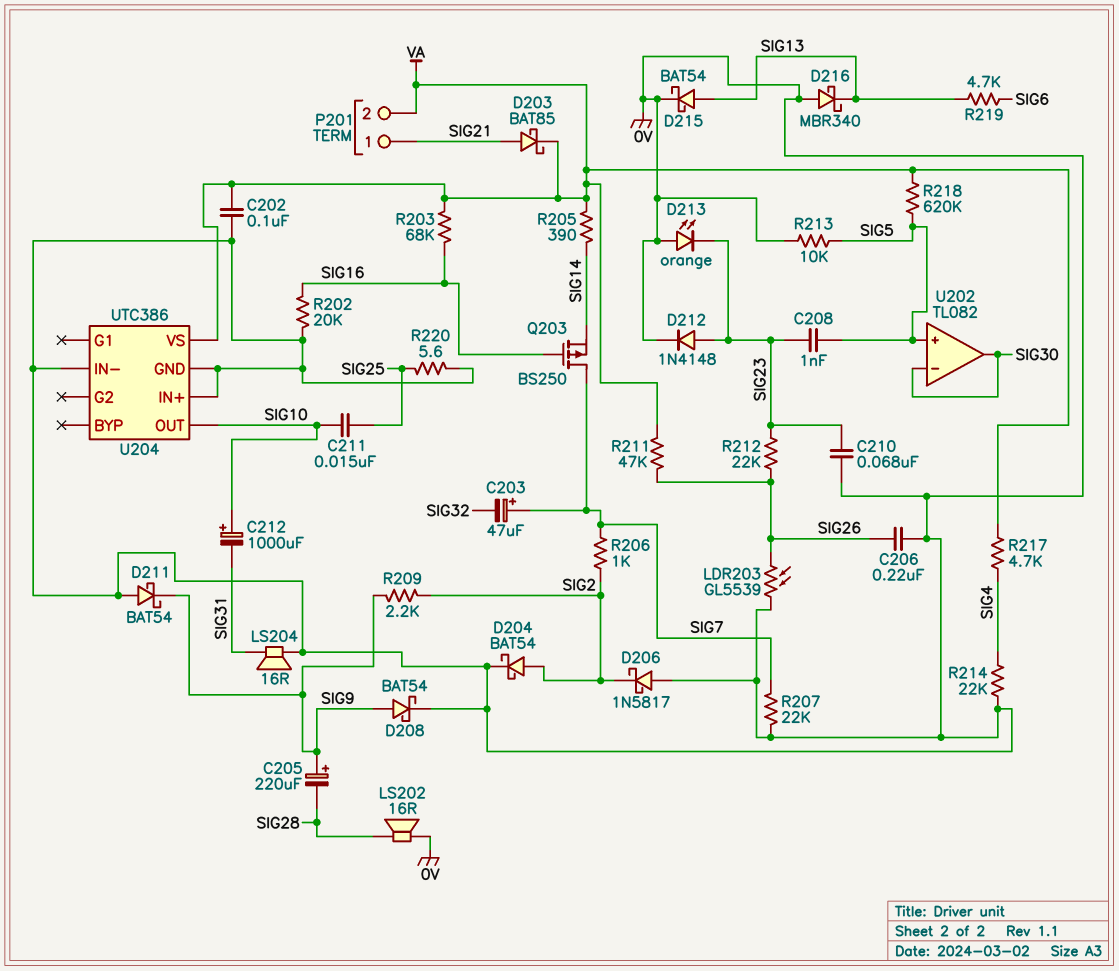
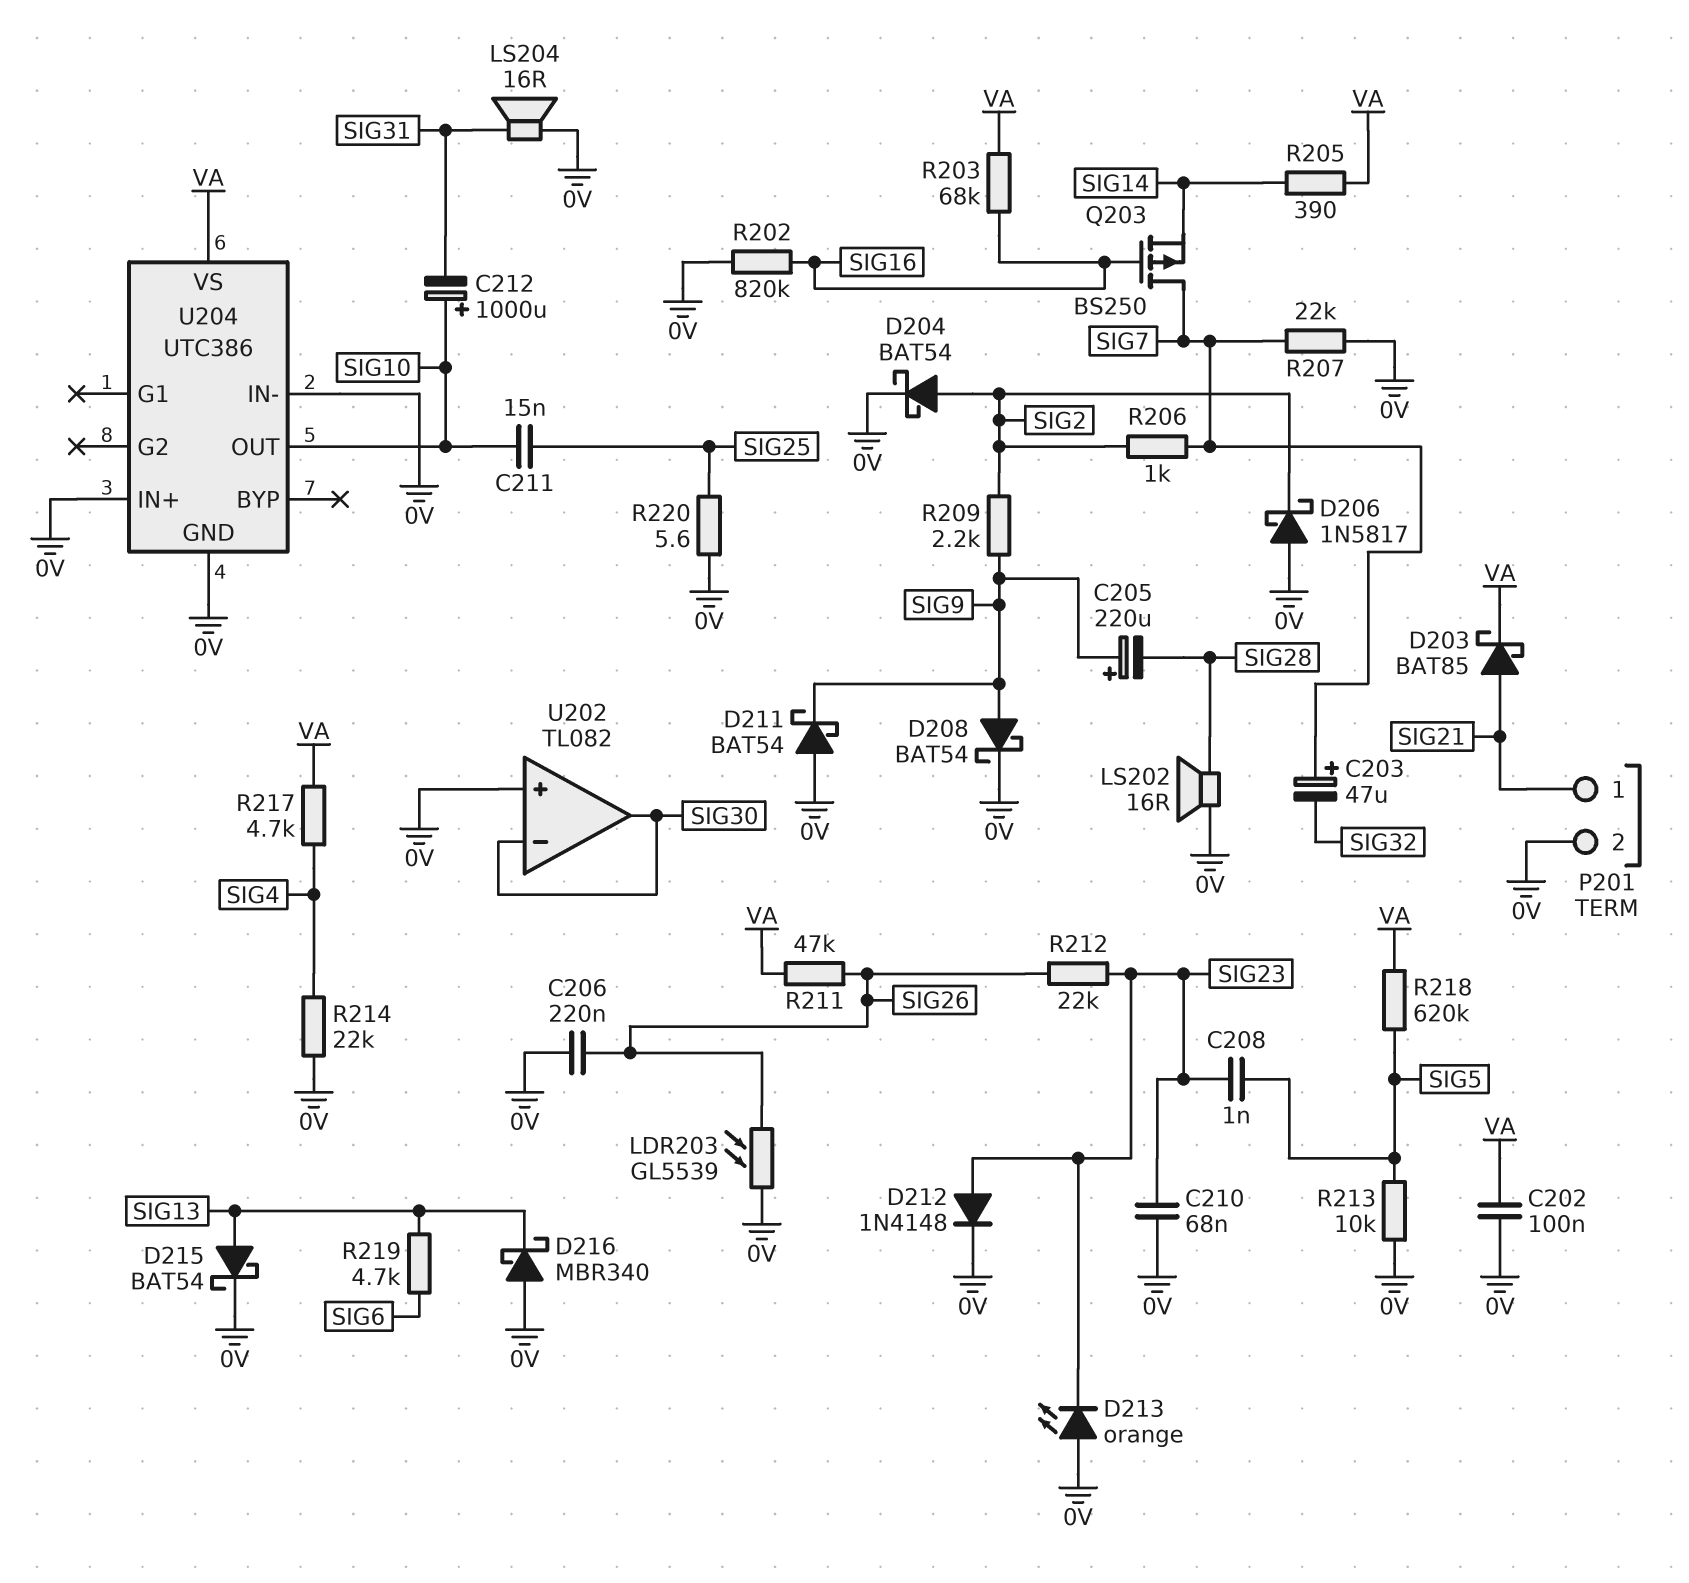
P201 pin 2: VA -> 0V
R202: 20k (0V, SIG16) -> 820k (0V, SIG16)
U202 pin in+: SIG5 -> 0V

